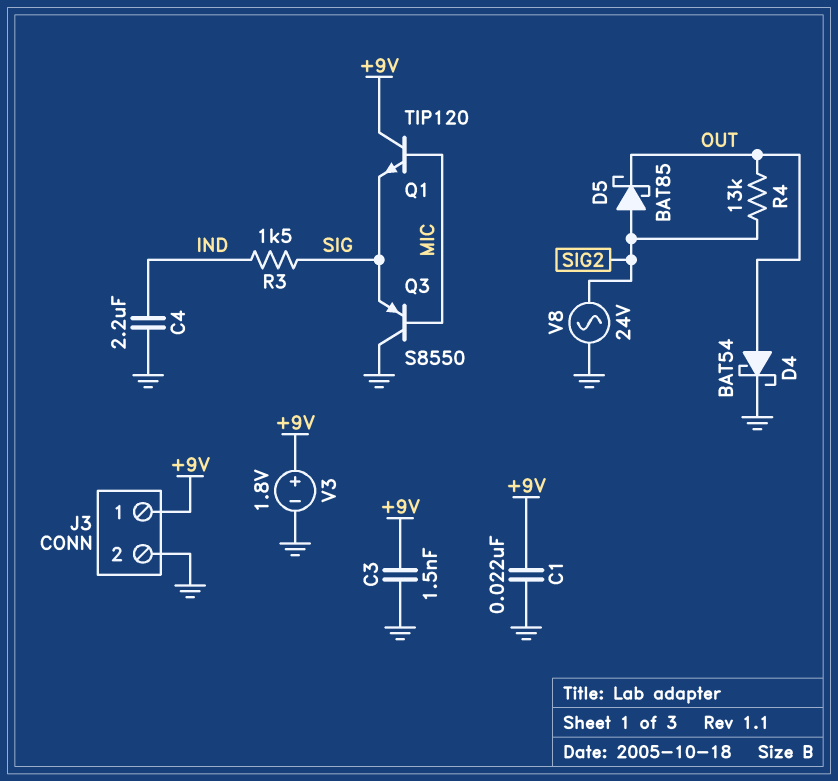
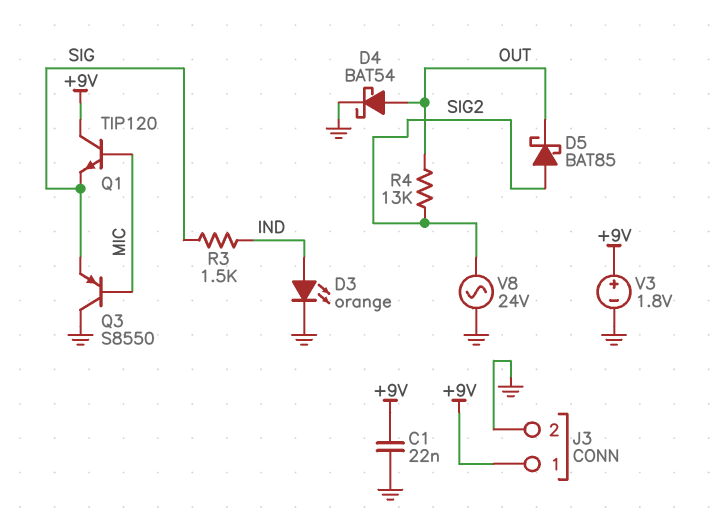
C3: 1.5nF (+9V, GND) -> none
C4: 2.2uF (GND, IND) -> none
D3: none -> LED orange (A IND, K GND)

